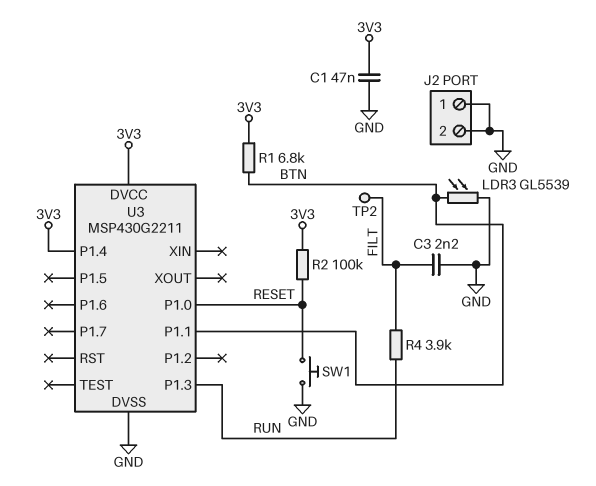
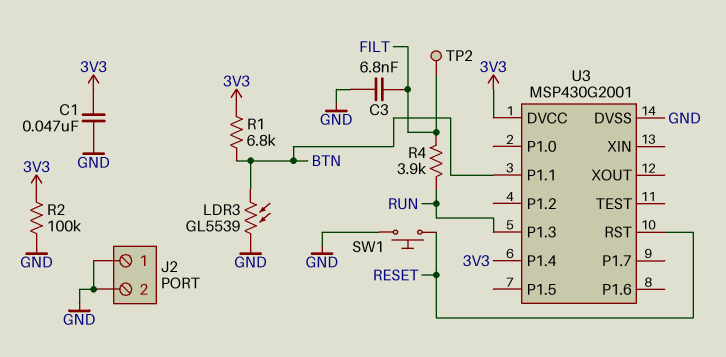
C3: 2.2nF (FILT, GND) -> 6.8nF (FILT, GND)
R2: 100k (3V3, RESET) -> 100k (3V3, GND)
U3: MSP430G2211 -> MSP430G2001
U3 pin P1.0: RESET -> none
U3 pin RST: none -> RESET

